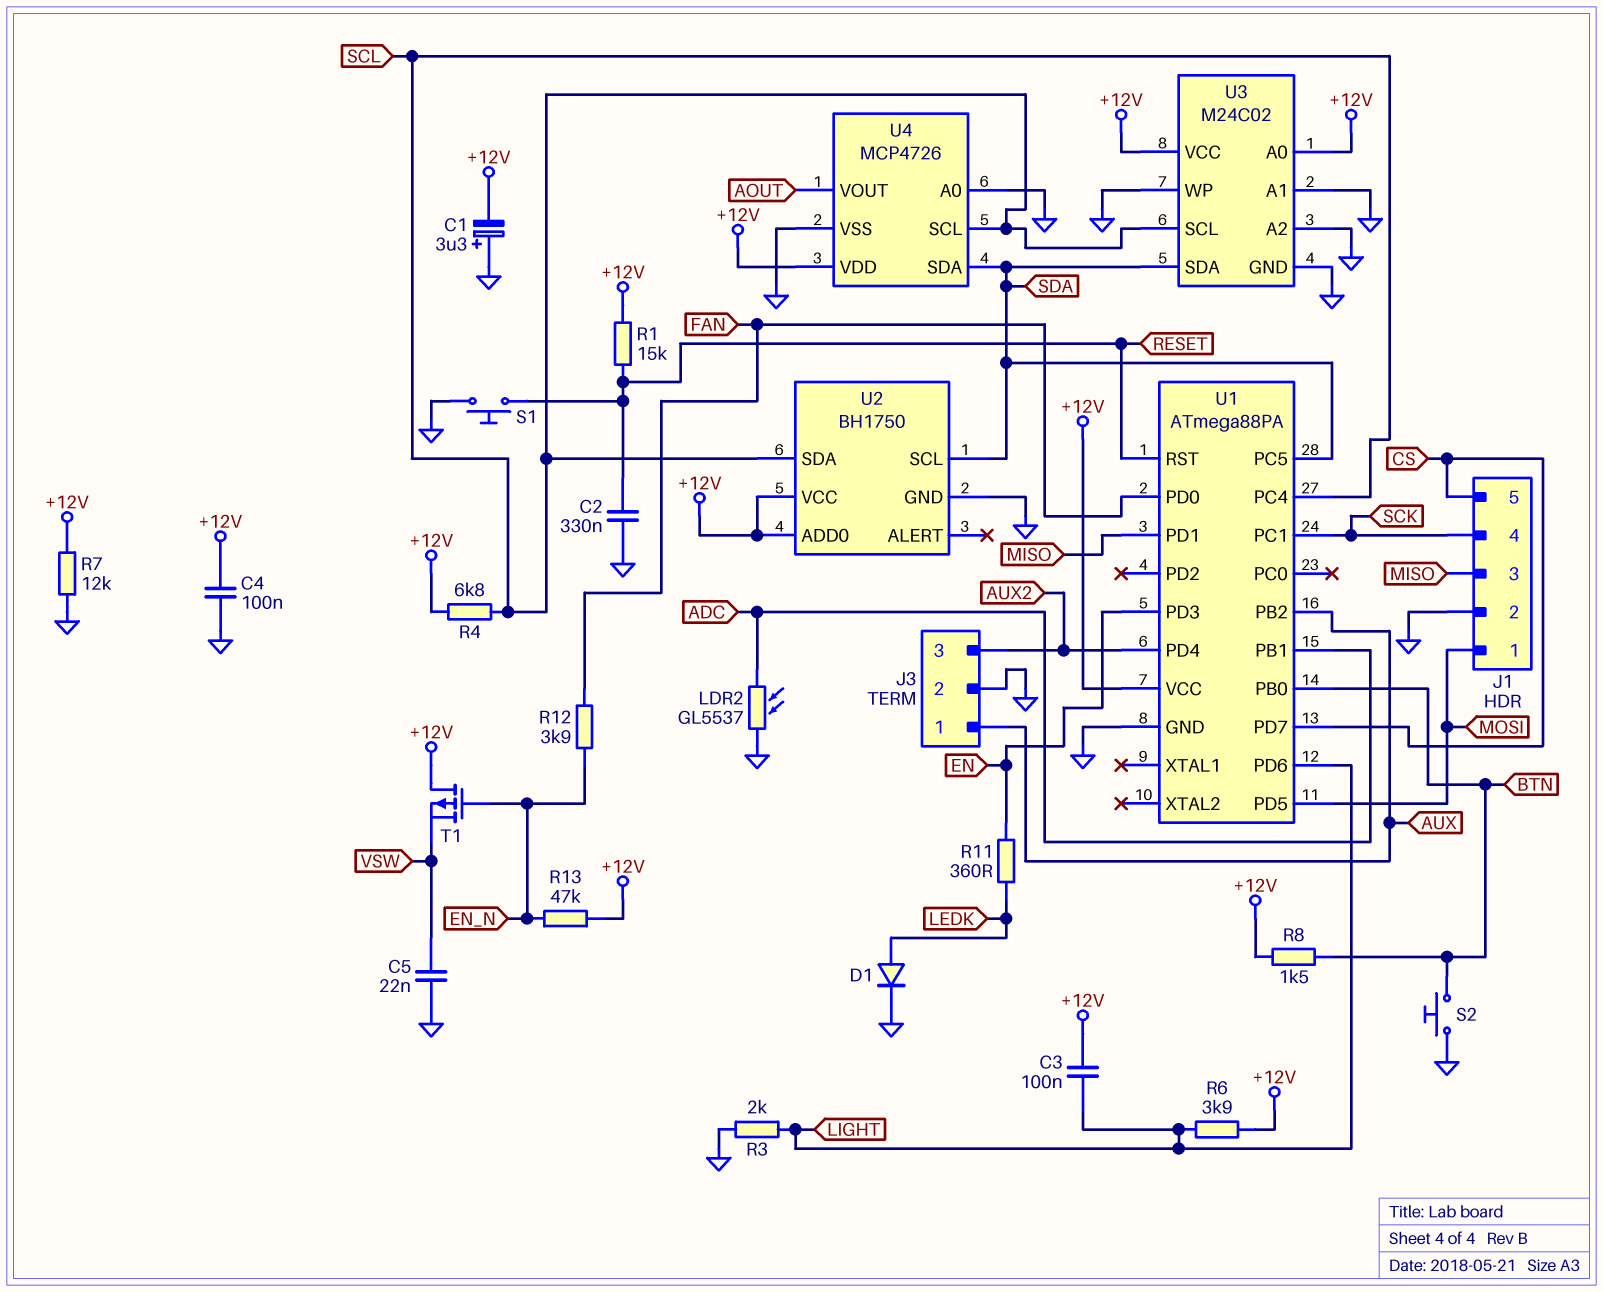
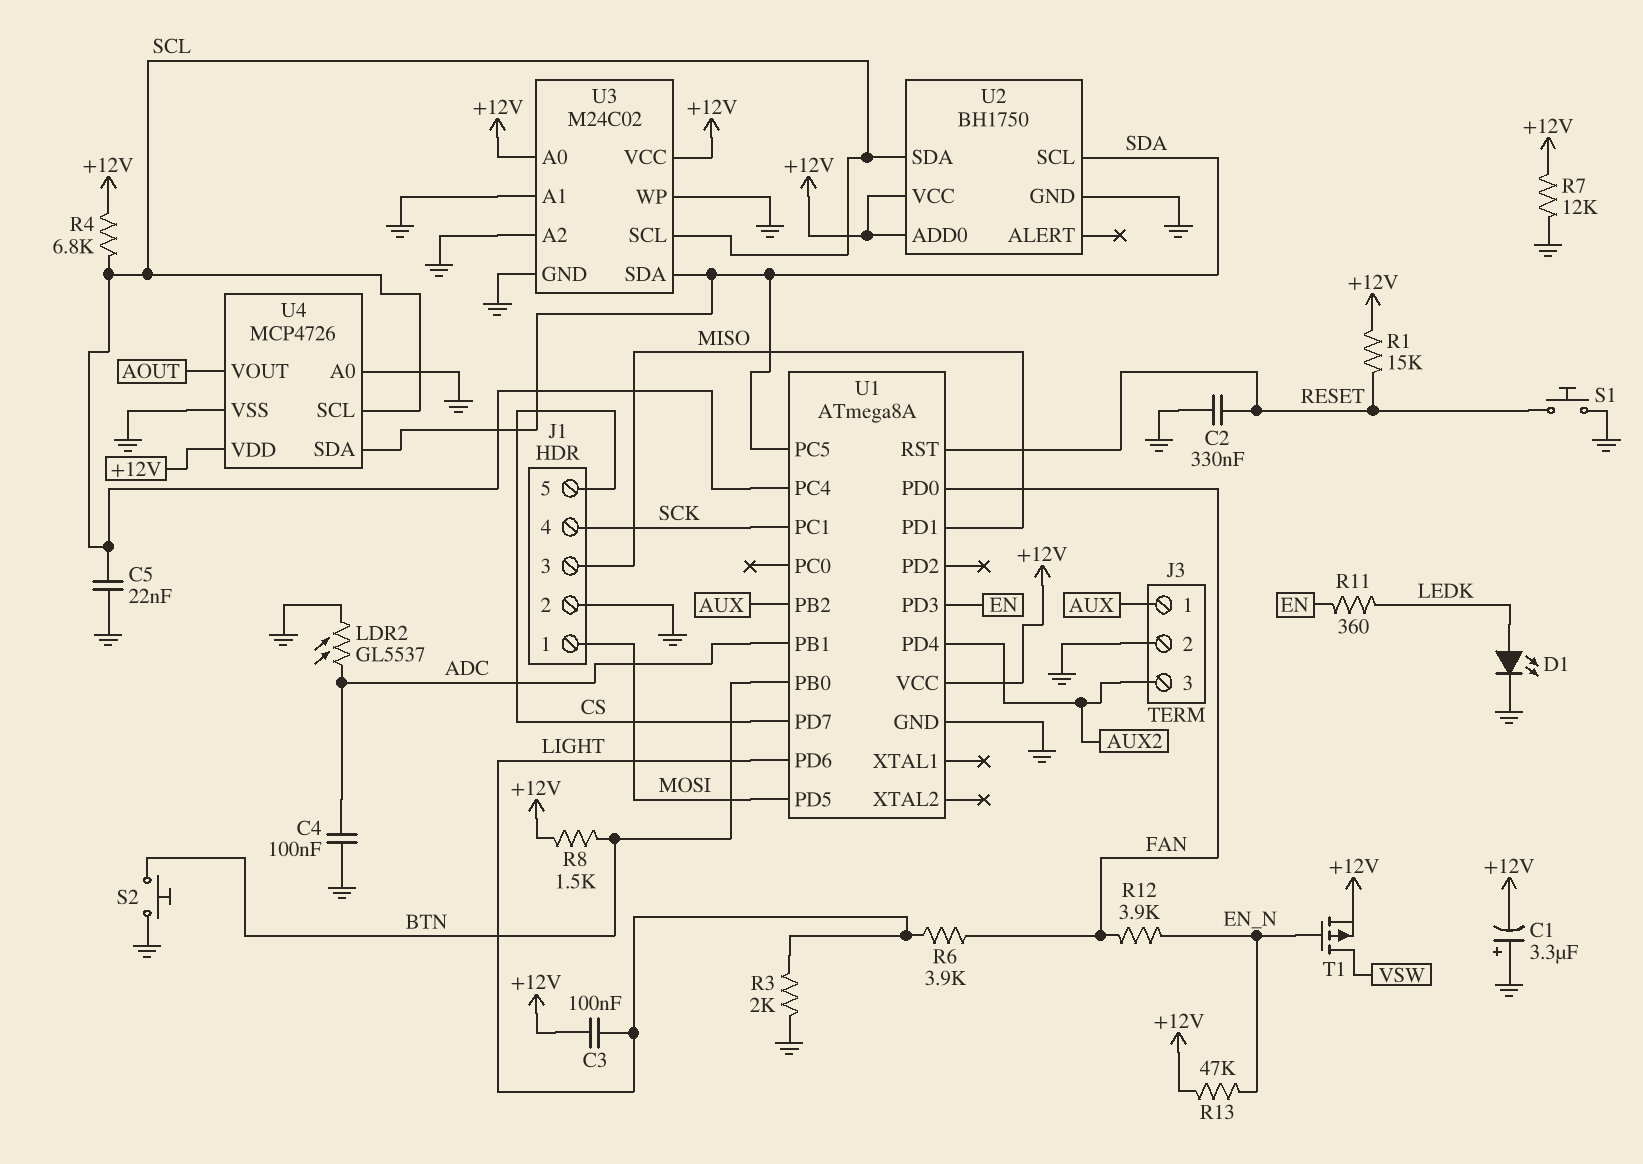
C4: 100nF (+12V, GND) -> 100nF (ADC, GND)
C5: 22nF (GND, VSW) -> 22nF (GND, SCL)
D1: diode (A LEDK, K GND) -> LED (A LEDK, K GND)
R6: 3.9k (+12V, LIGHT) -> 3.9k (FAN, LIGHT)
T1: PMOS (G EN_N, D +12V, S VSW) -> PMOS (G EN_N, D VSW, S +12V)
U1: ATmega88PA -> ATmega8A

